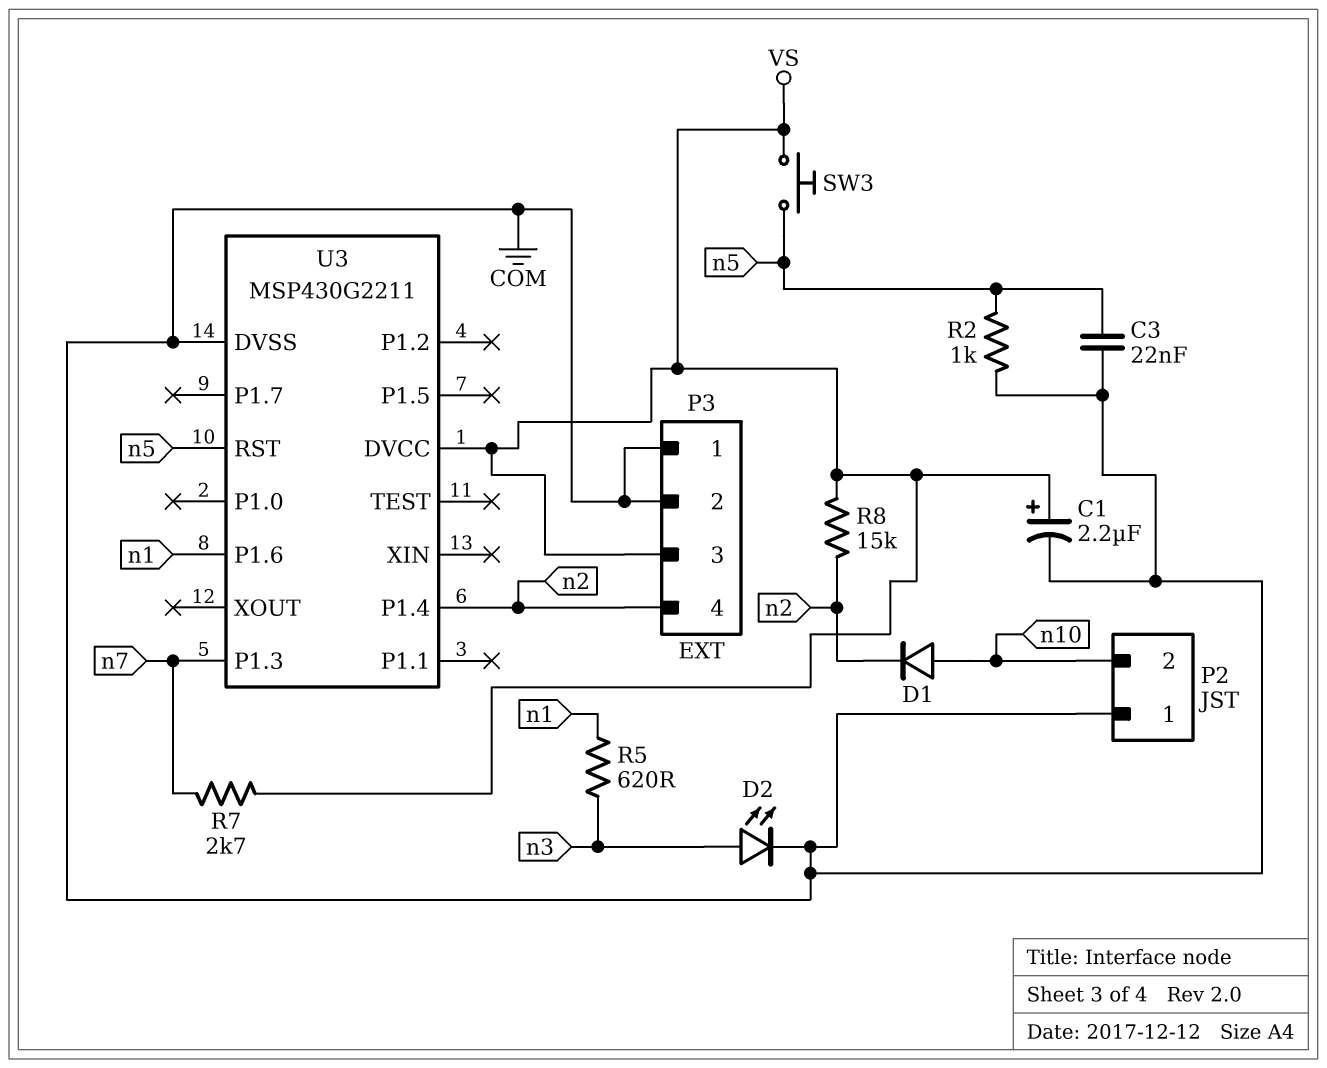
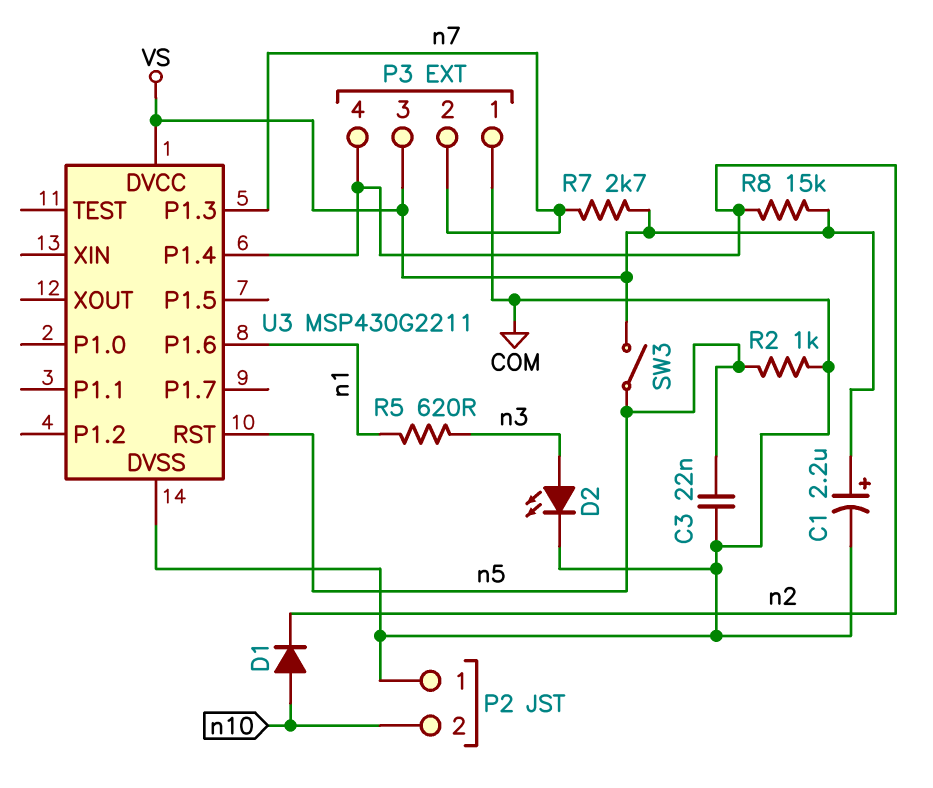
P3 pin 2: COM -> n7
SW3: button (VS, n5) -> switch (VS, n5)

